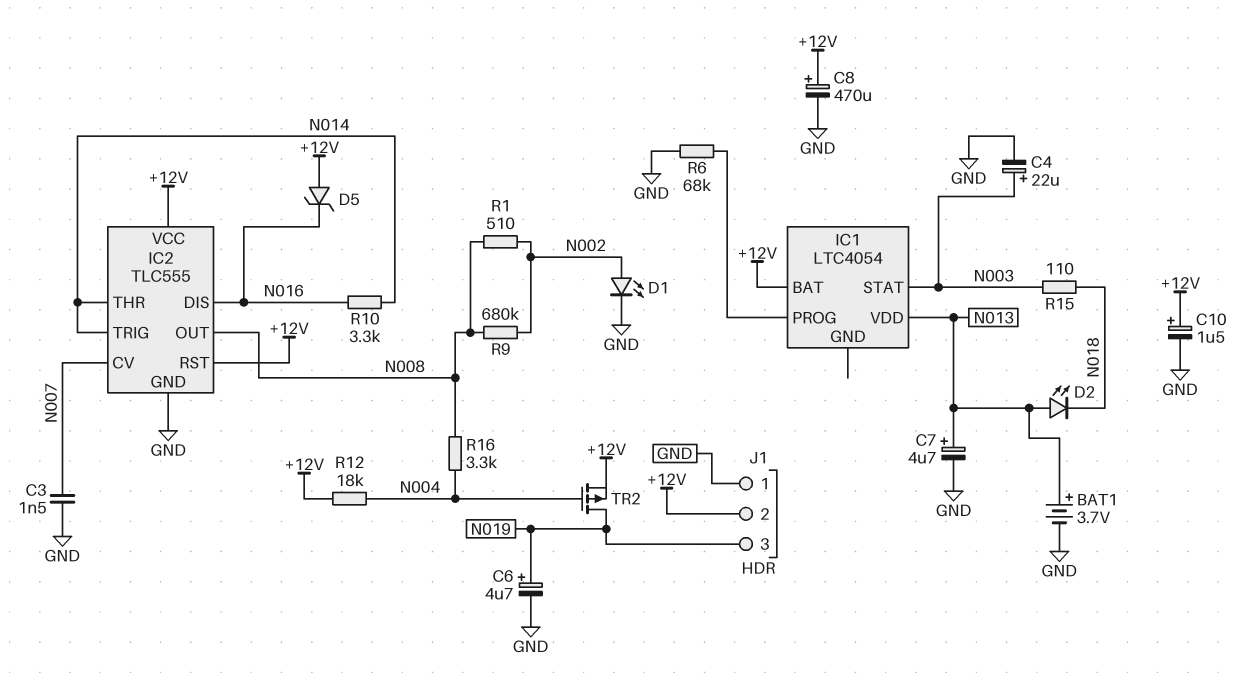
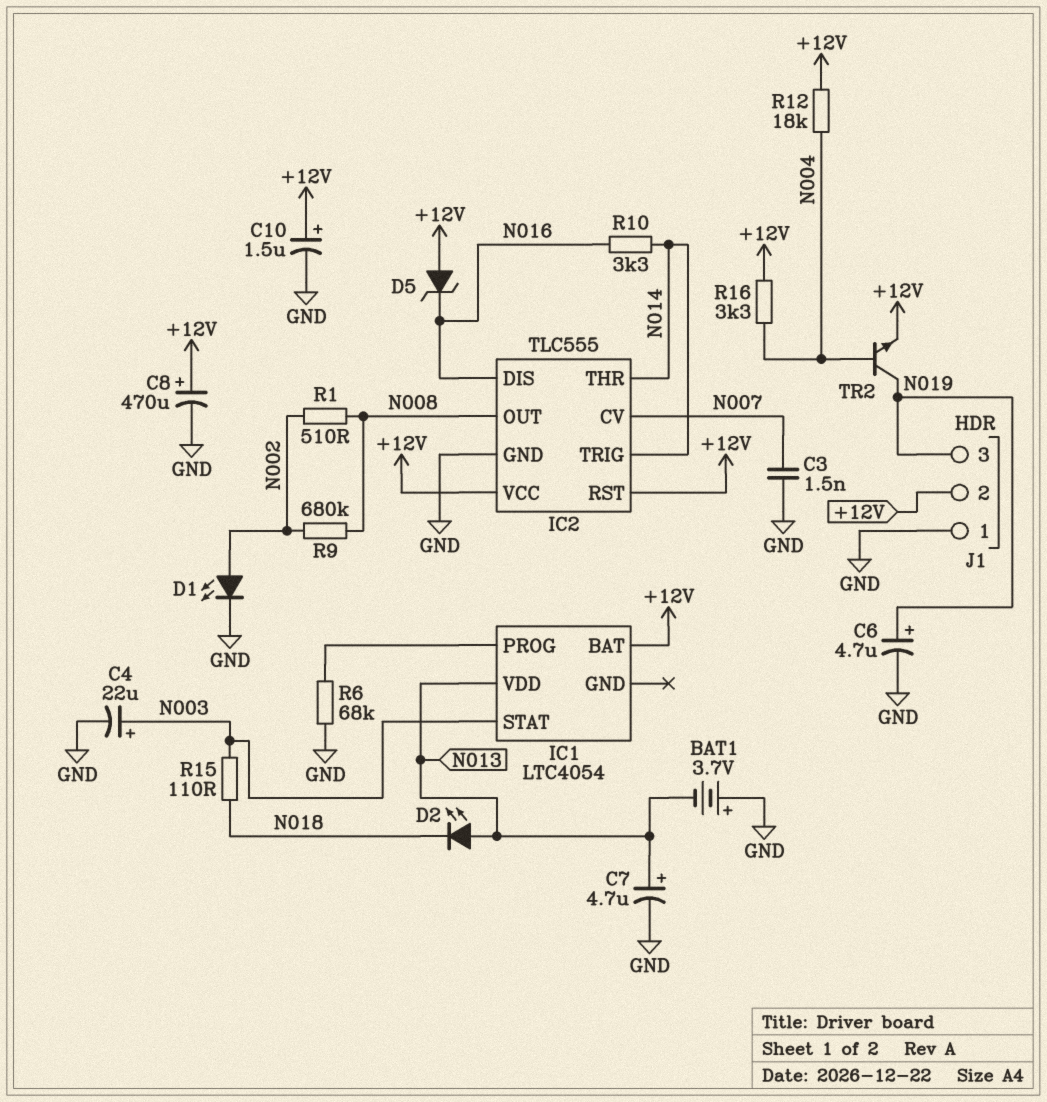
BAT1: 3.7V (plus N013, minus GND) -> 3.7V (plus GND, minus N013)
R16: 3.3k (N004, N008) -> 3.3k (+12V, N004)
TR2: PMOS (G N004, D N019, S +12V) -> NPN (B N004, C N019, E +12V)

